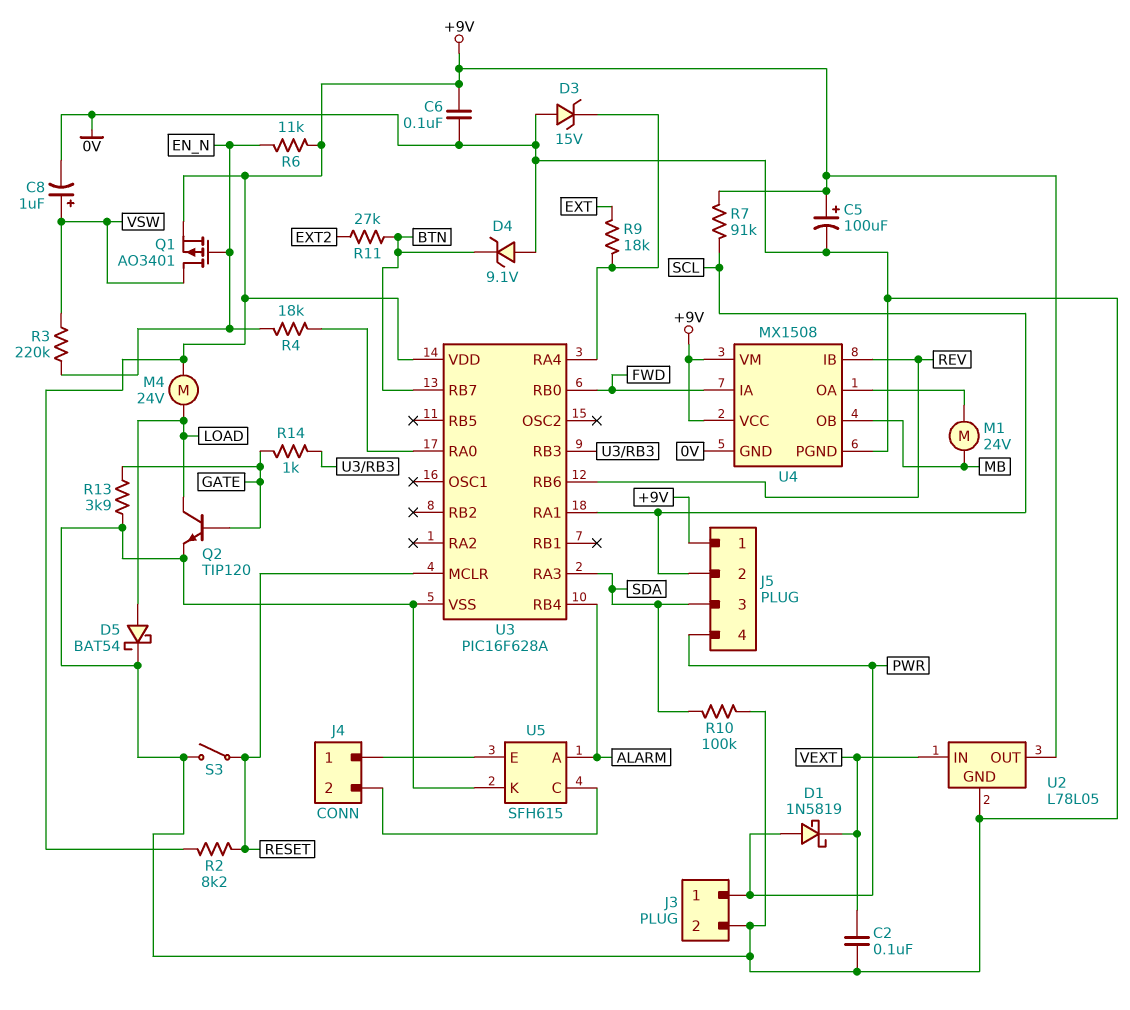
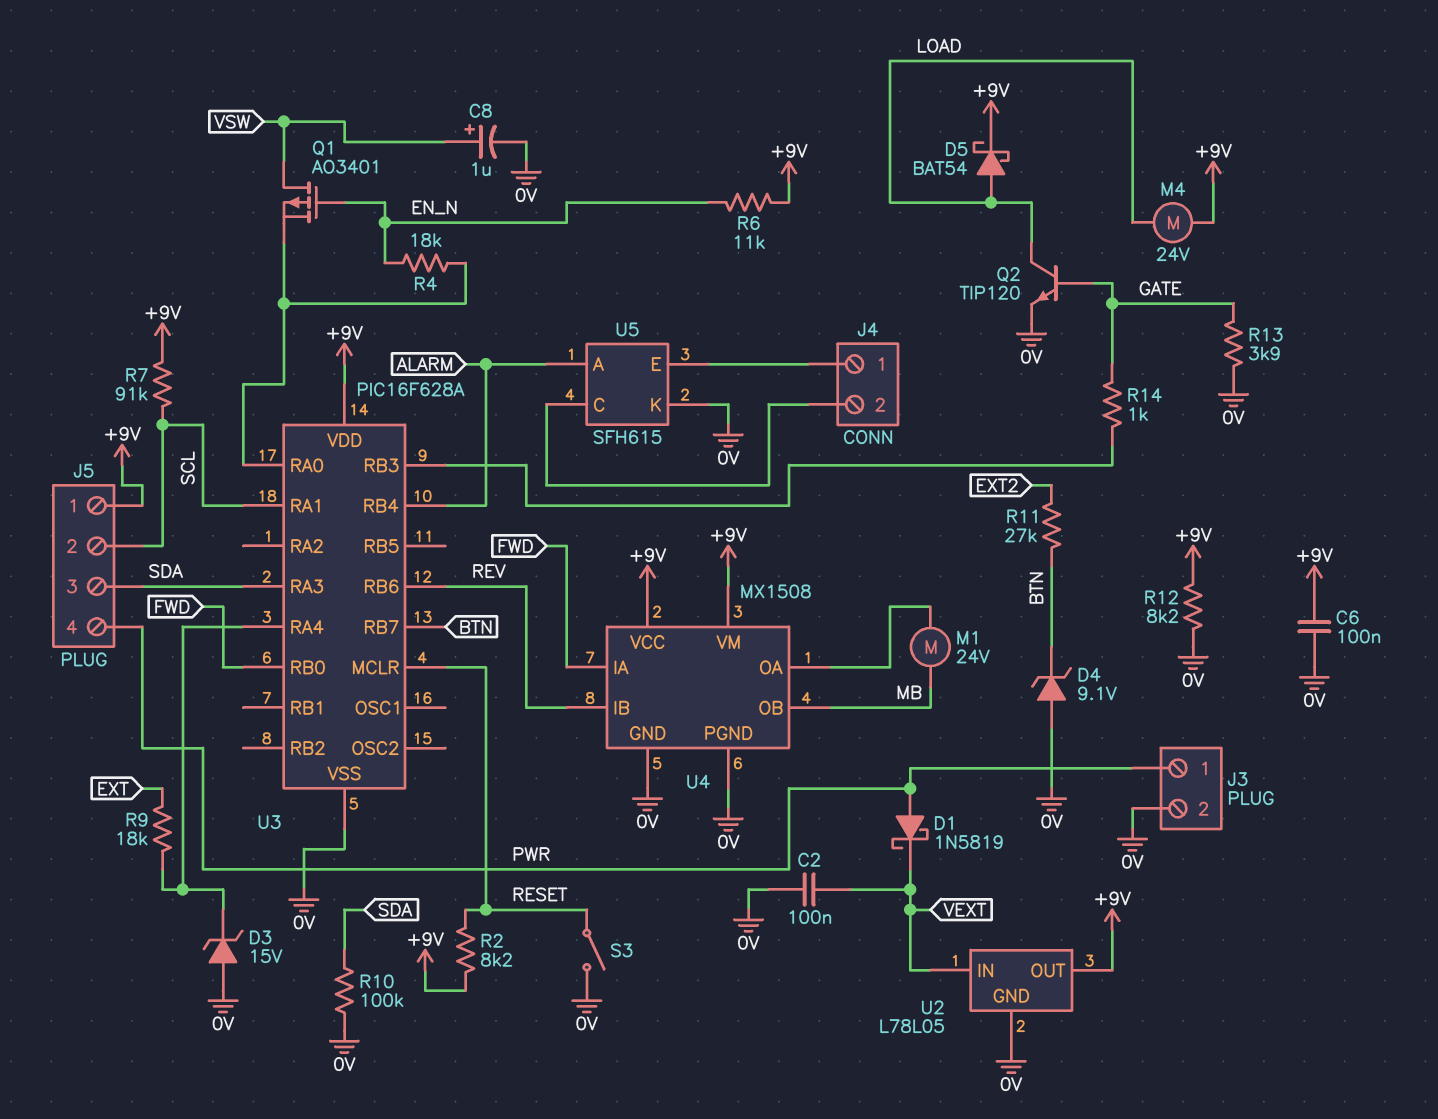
C5: 100uF (plus +9V, minus 0V) -> none
D5: schottky BAT54 (A LOAD, K 0V) -> schottky BAT54 (A LOAD, K +9V)
Q1: PMOS AO3401 (G EN_N, D VSW, S +9V) -> PMOS AO3401 (G EN_N, D VSW, S U3/RA0)
R3: 220k (EN_N, VSW) -> none
R12: none -> 8.2k (+9V, 0V)

